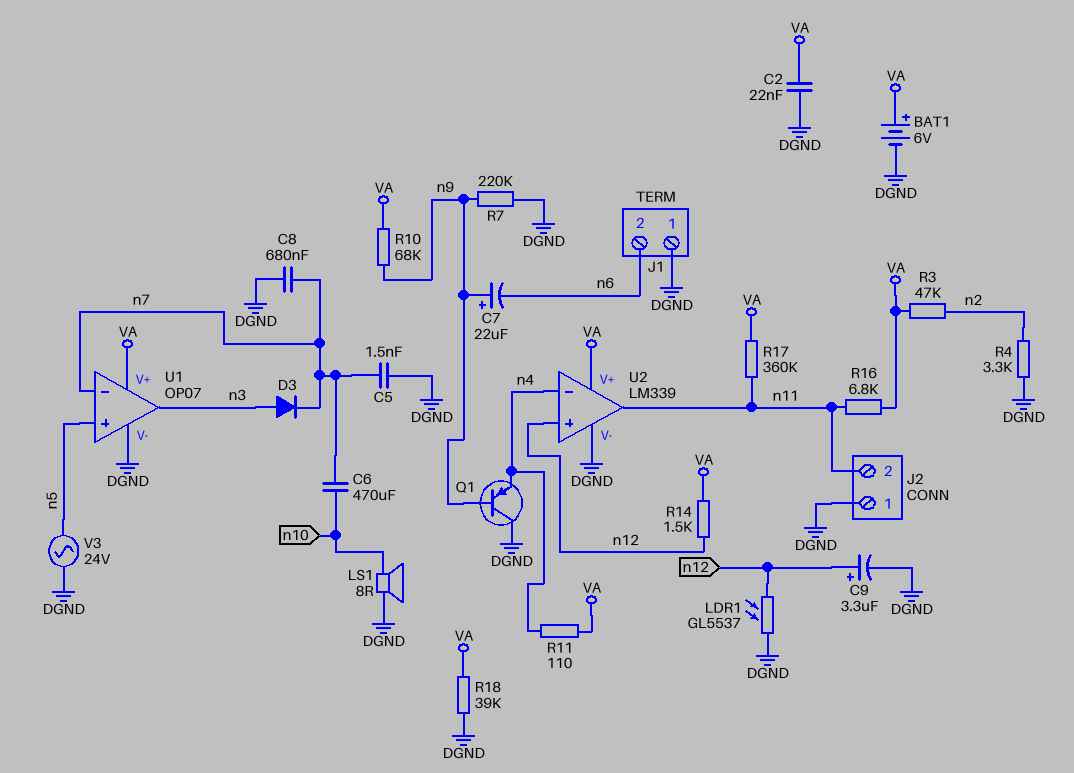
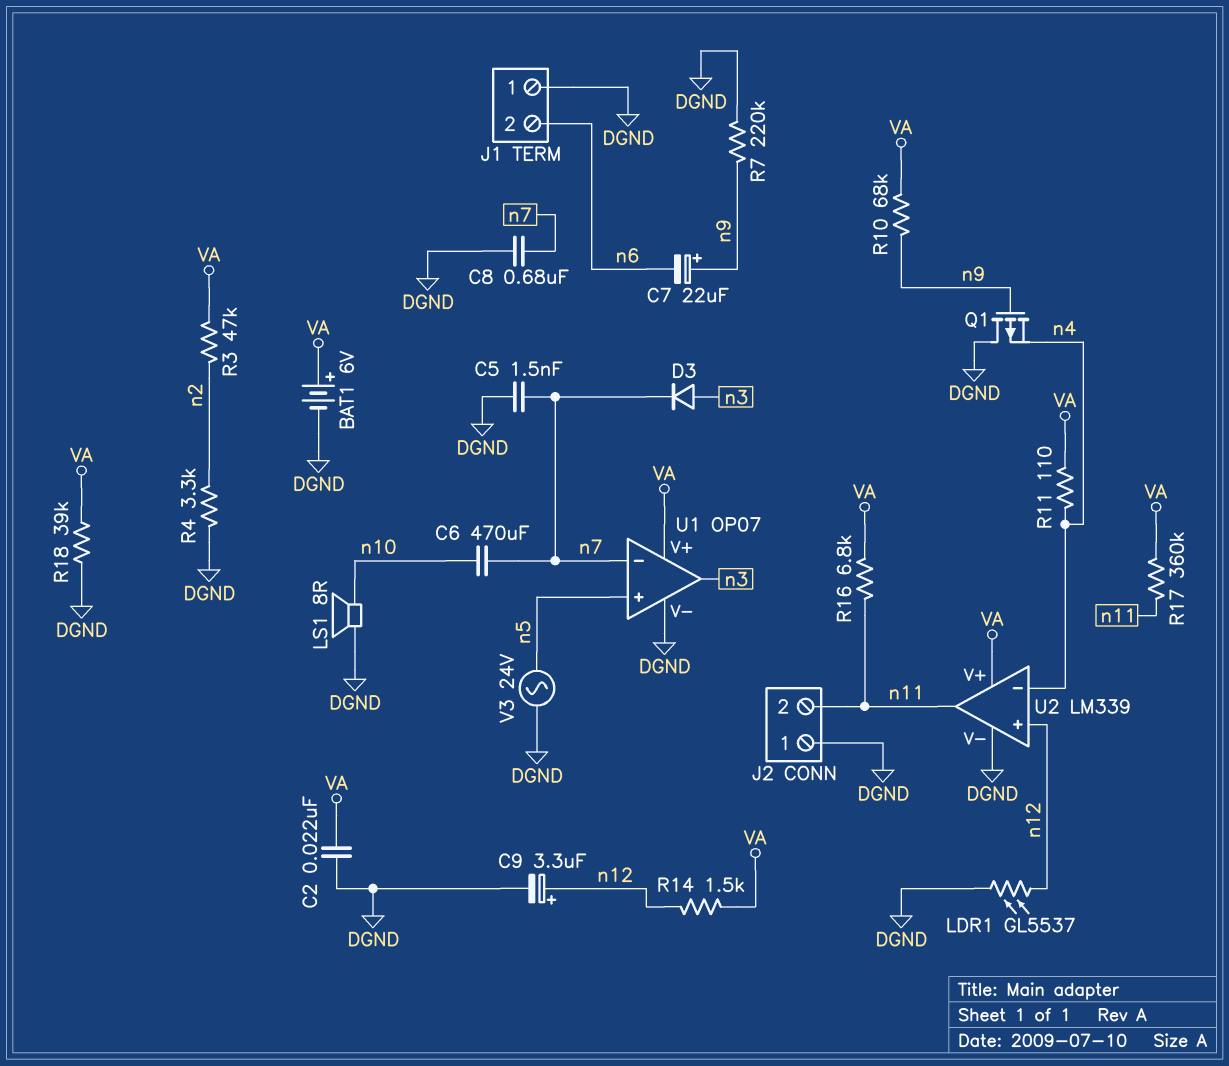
Q1: PNP (B n9, C DGND, E n4) -> PMOS (G n9, D DGND, S n4)

